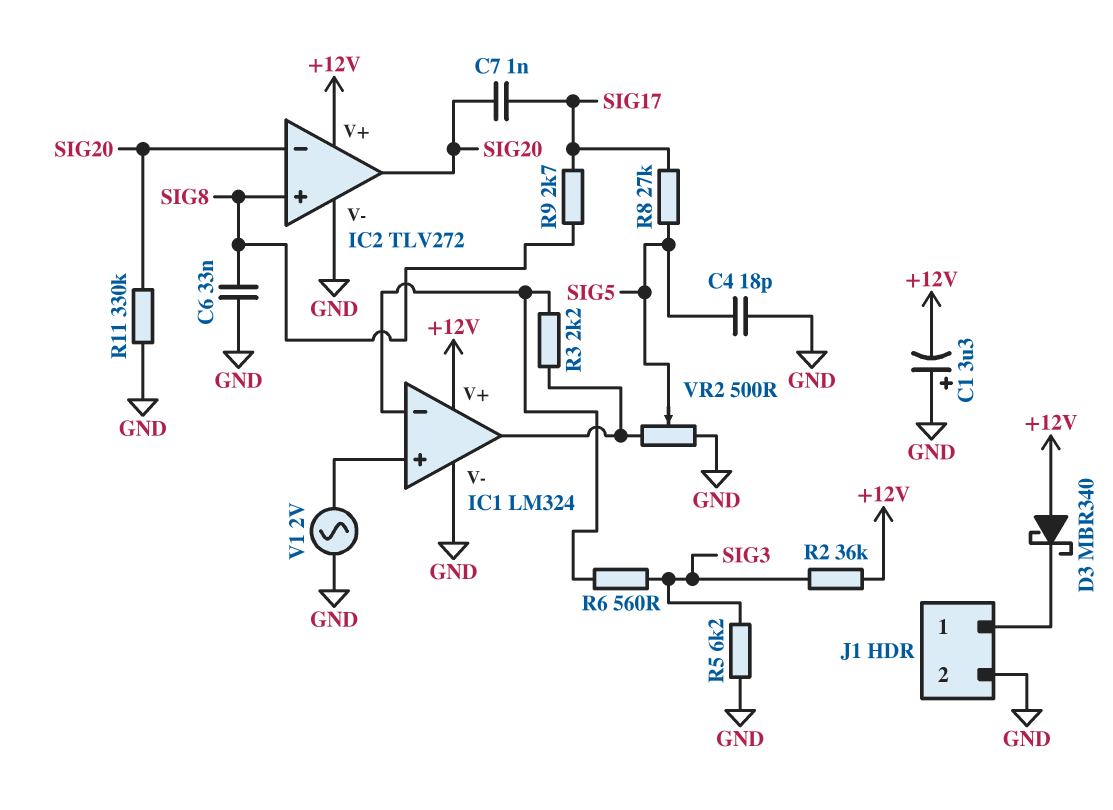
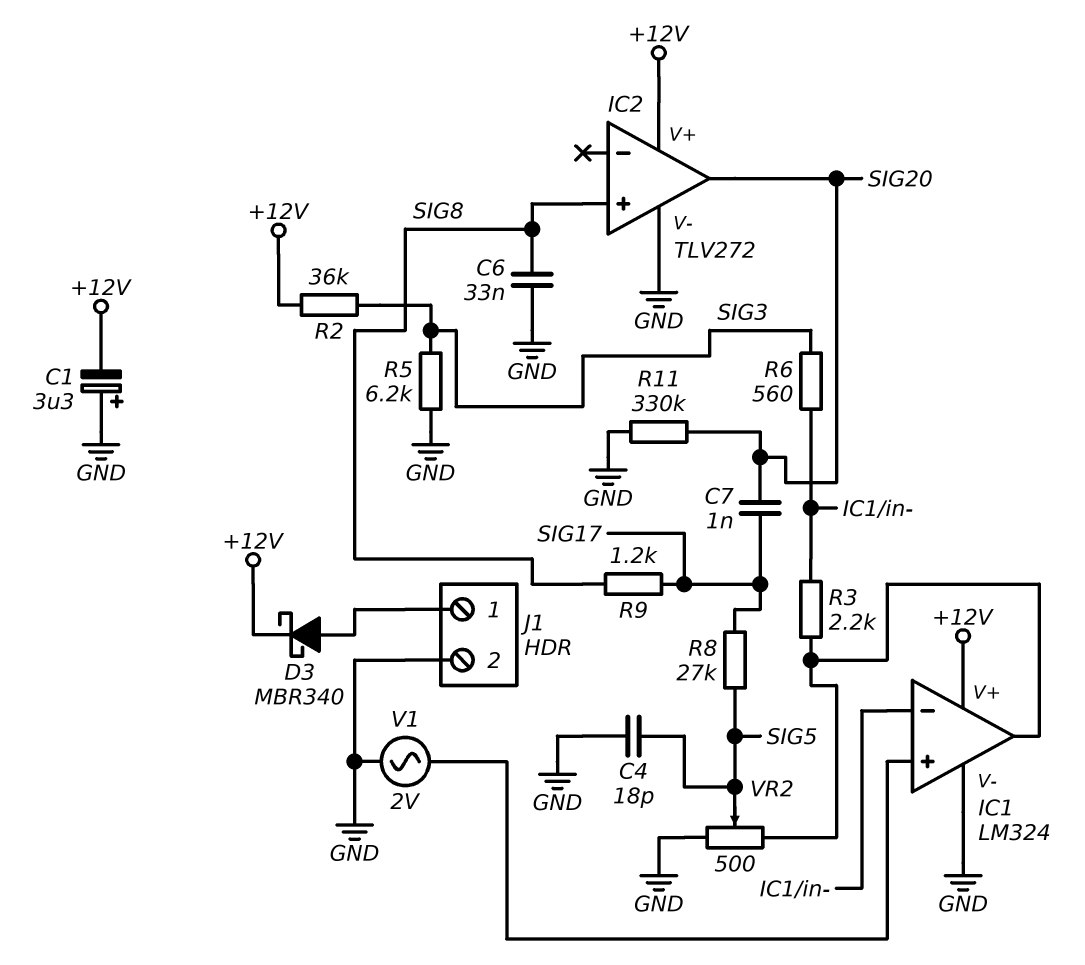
D3: schottky MBR340 (A +12V, K J1/1) -> schottky MBR340 (A J1/1, K +12V)
IC2 pin in-: SIG20 -> none
R9: 2.7k (SIG8, SIG17) -> 1.2k (SIG8, SIG17)

